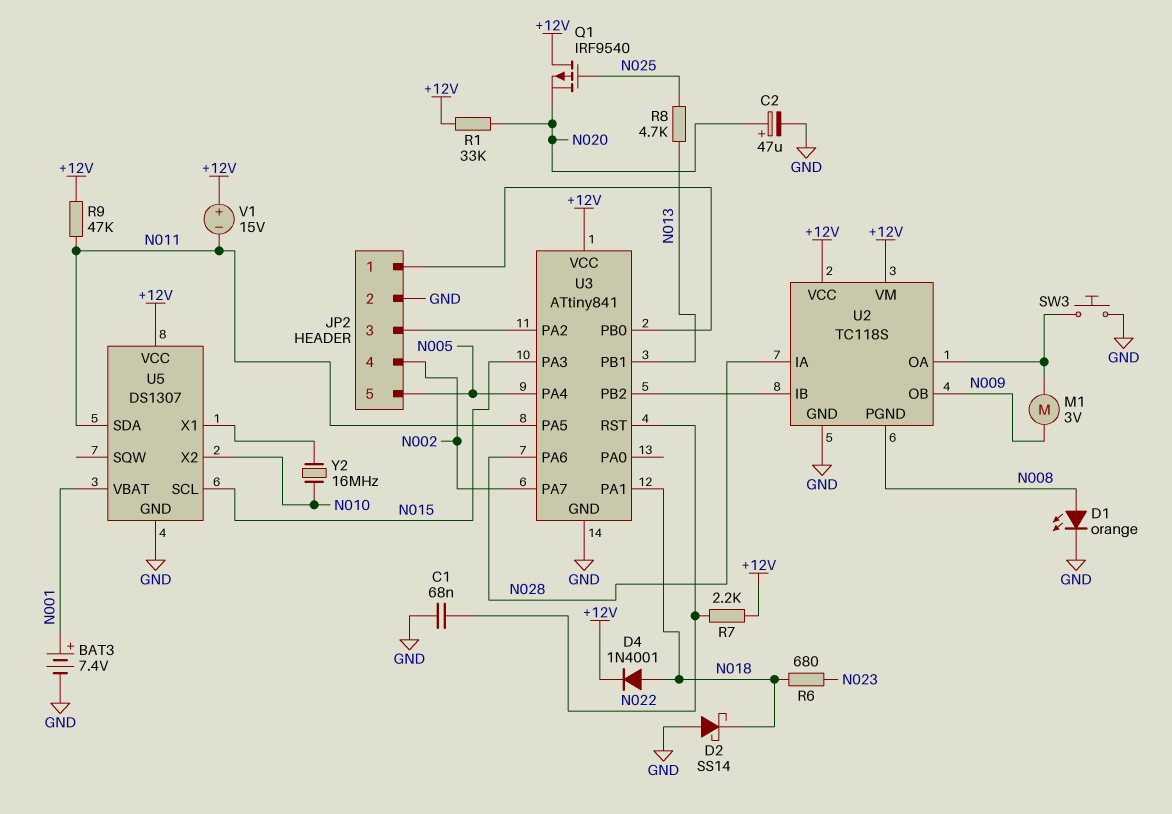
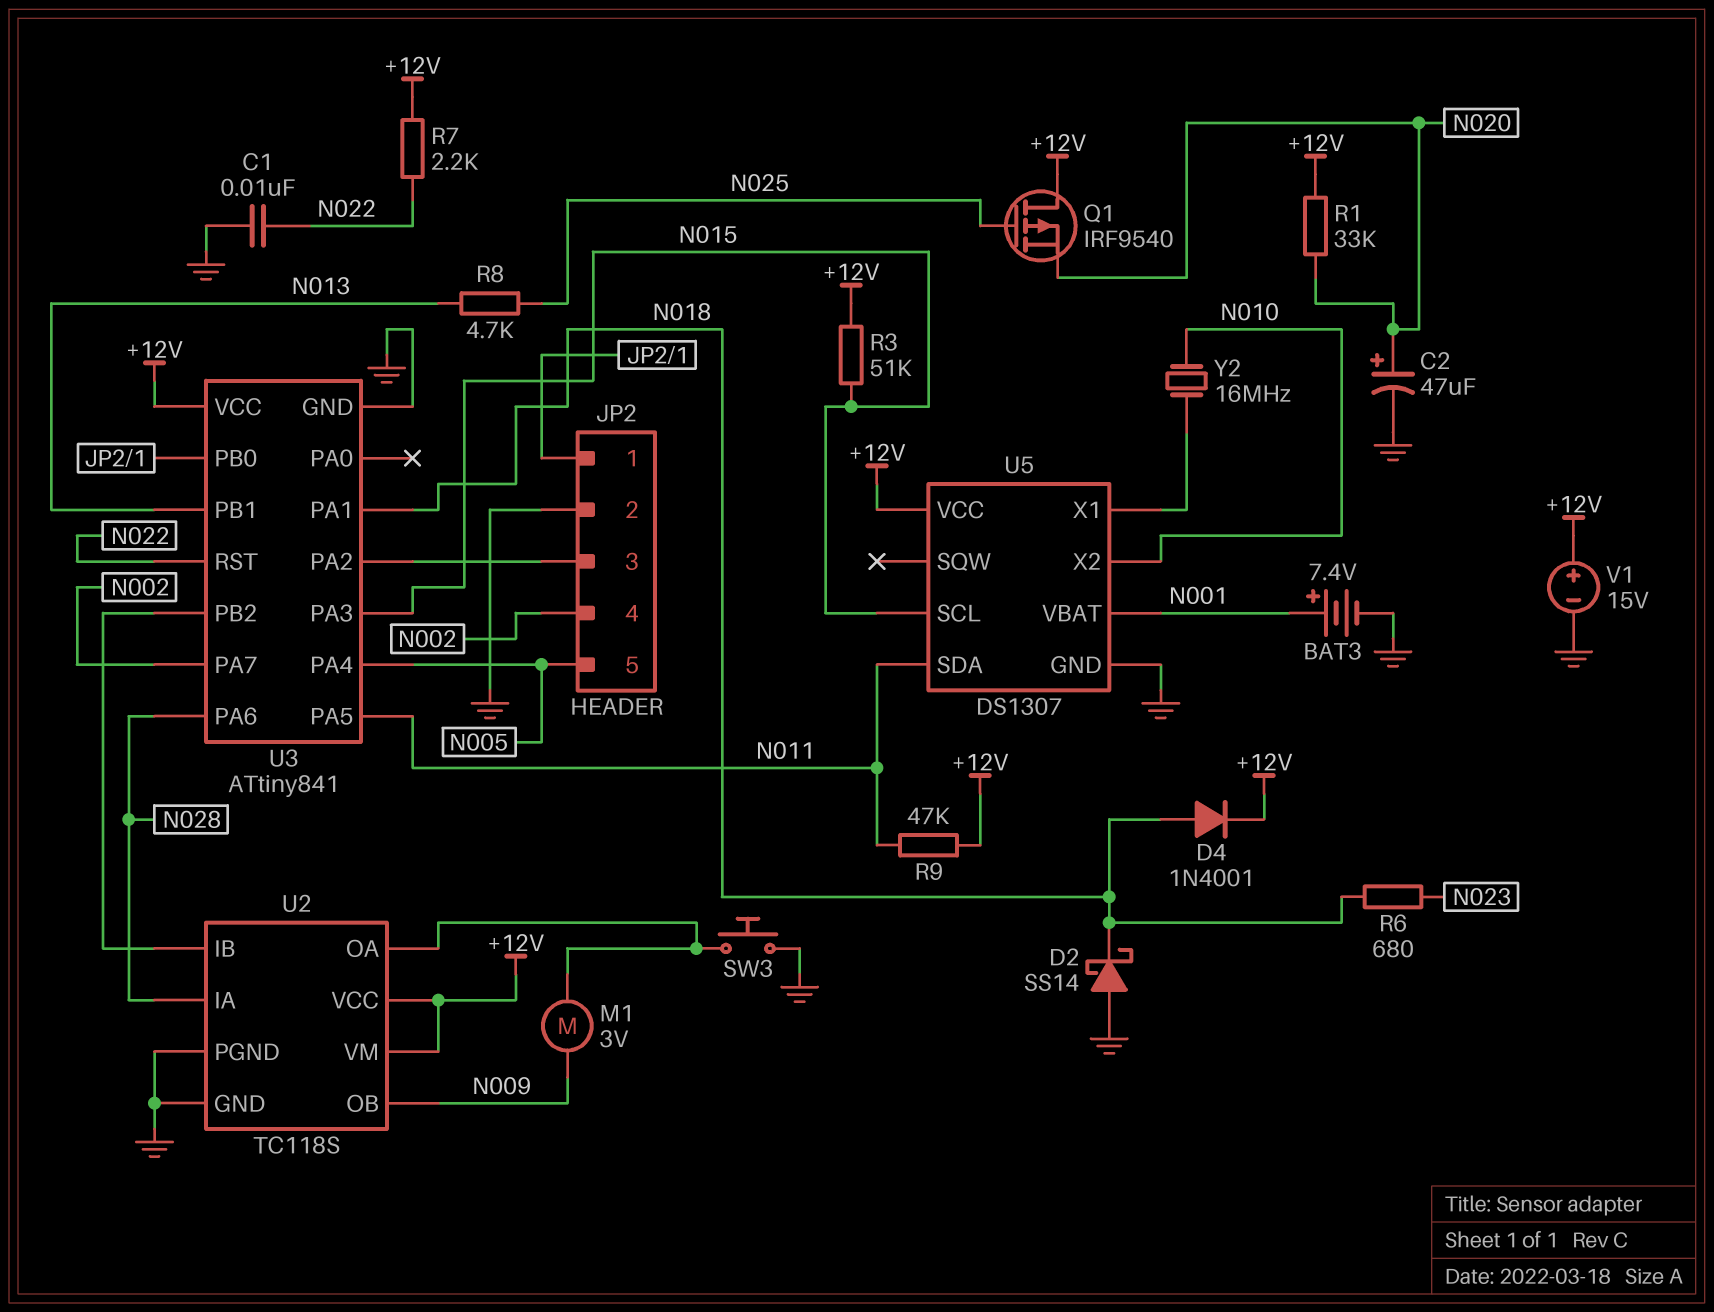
C1: 68nF (GND, N022) -> 10nF (GND, N022)
D1: LED orange (A N008, K GND) -> none
R3: none -> 51k (+12V, N015)
U2 pin PGND: N008 -> GND
V1: 15V (plus +12V, minus N011) -> 15V (plus +12V, minus GND)

